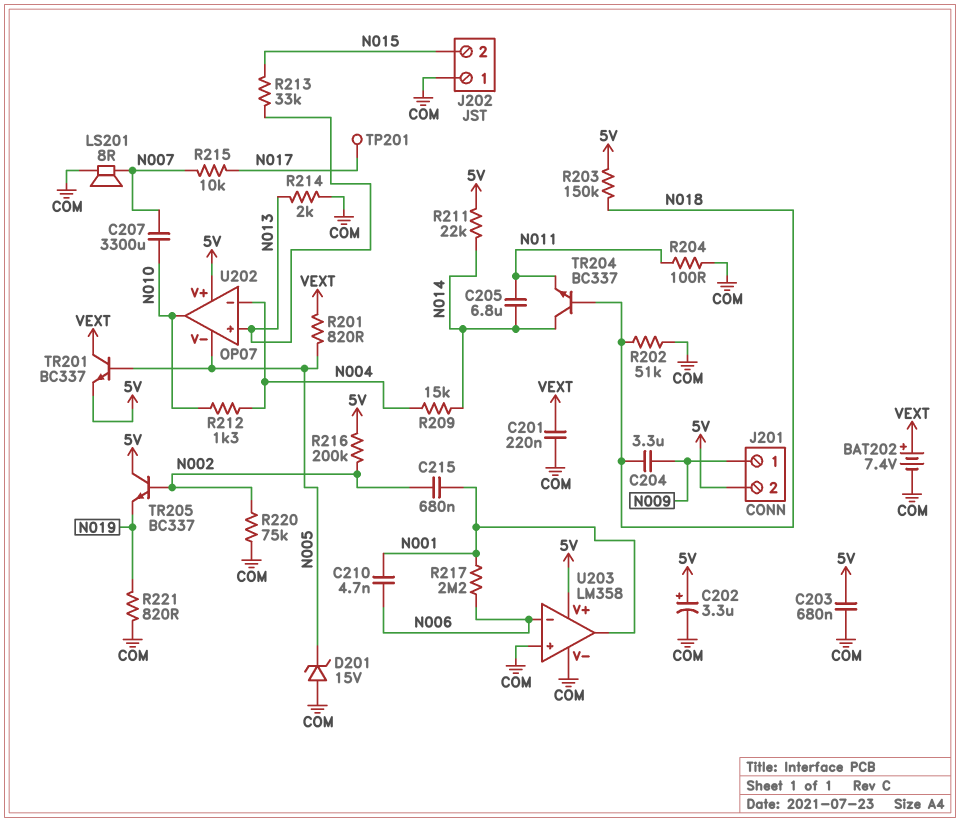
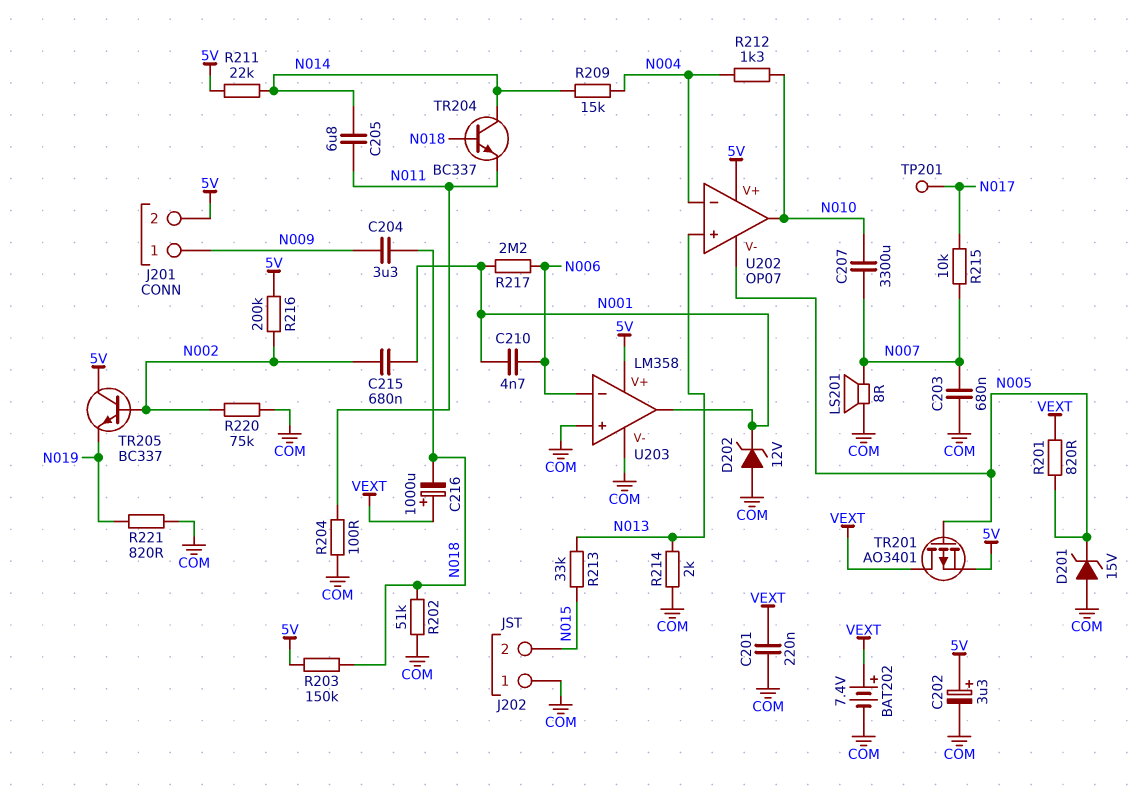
C203: 680nF (5V, COM) -> 680nF (COM, N007)
C216: none -> 1000uF (plus VEXT, minus N018)
D202: none -> zener 12V (A COM, K N001)
TR201: NPN BC337 (B N005, C VEXT, E 5V) -> PMOS AO3401 (G N005, D VEXT, S 5V)

